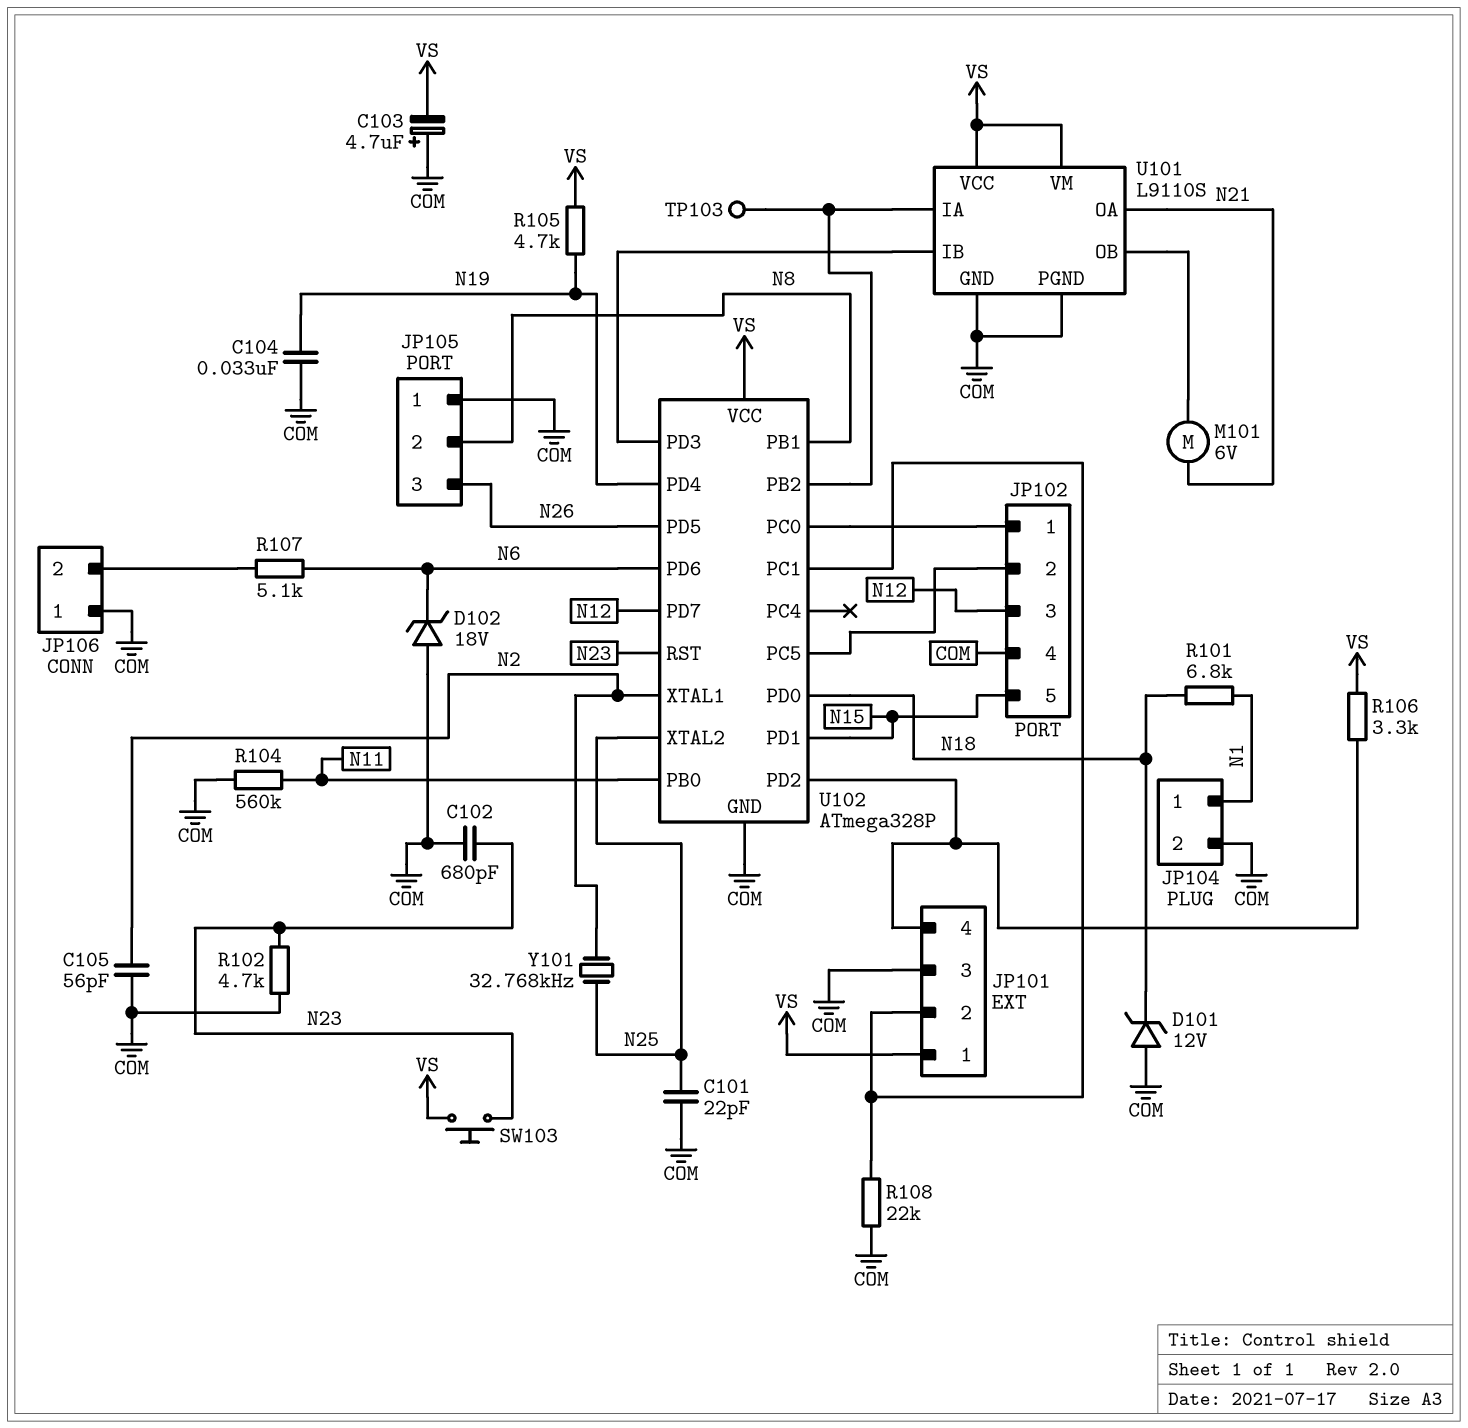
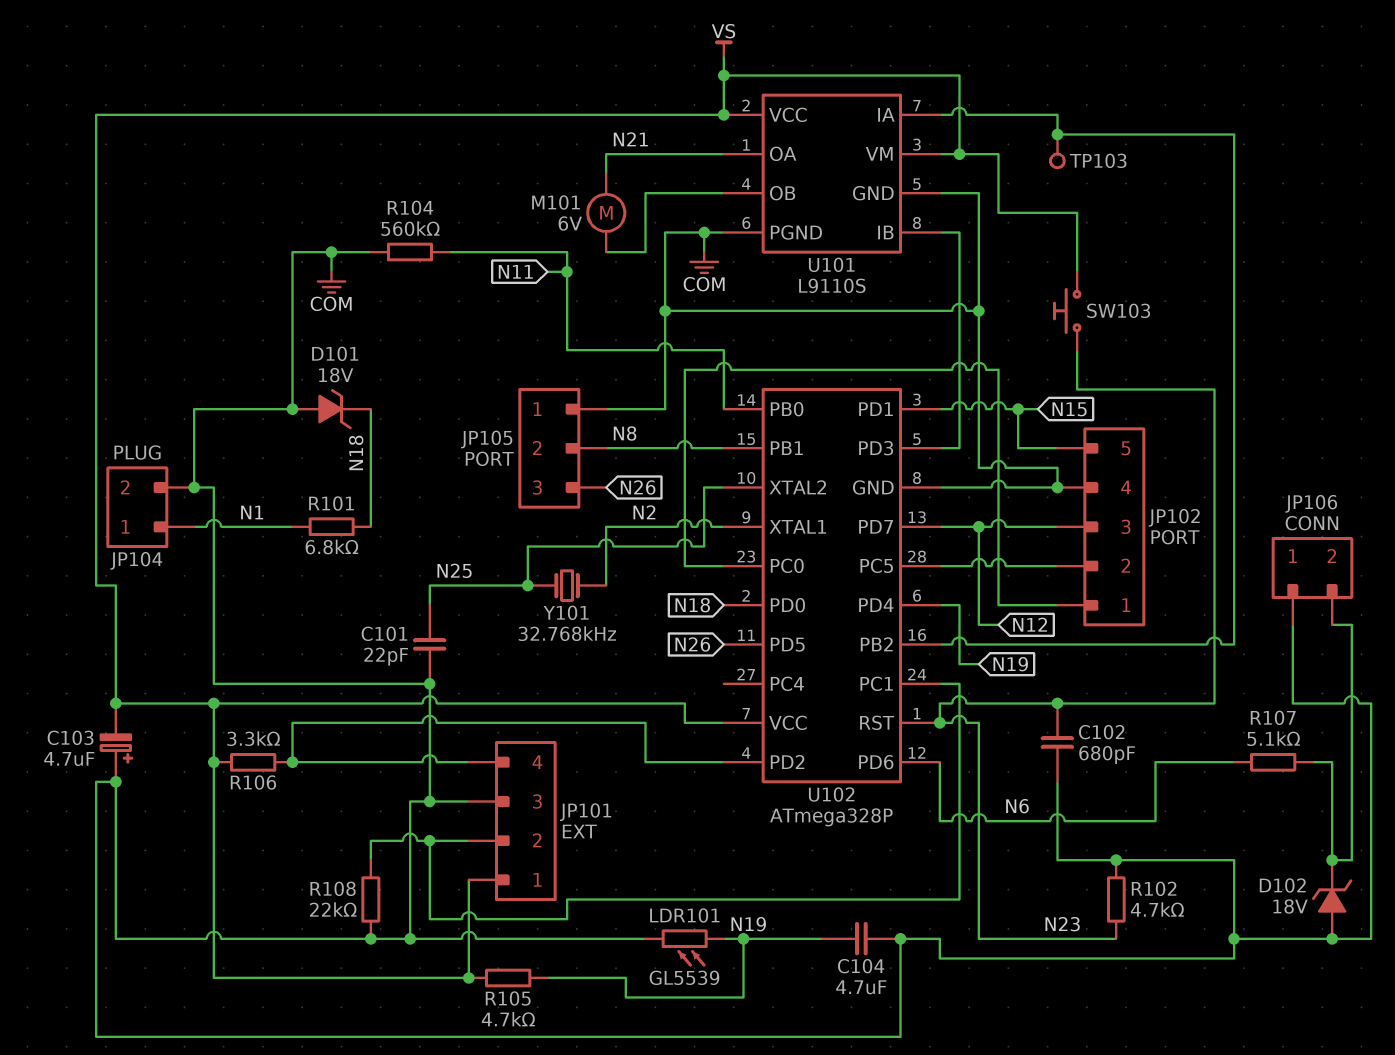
C104: 33nF (COM, N19) -> 4.7uF (COM, N19)
C105: 56pF (COM, N2) -> none
D101: zener 12V (A COM, K N18) -> zener 18V (A COM, K N18)
D102: zener 18V (A COM, K N6) -> zener 18V (A COM, K JP106/2)
LDR101: none -> GL5539 (COM, N19)

